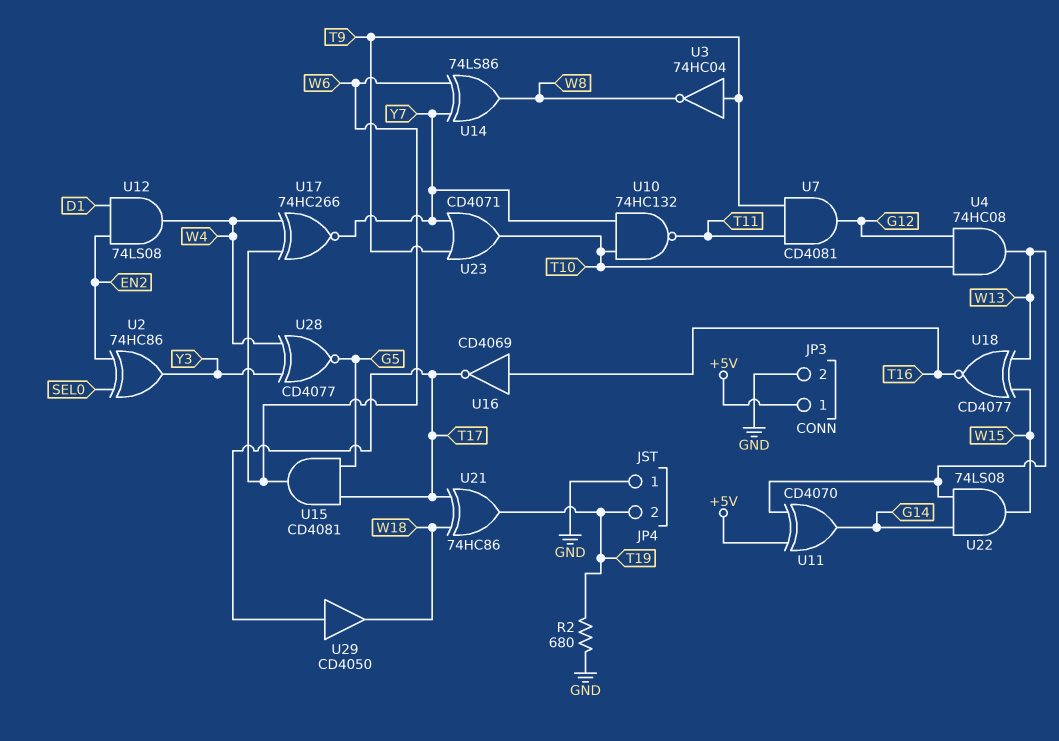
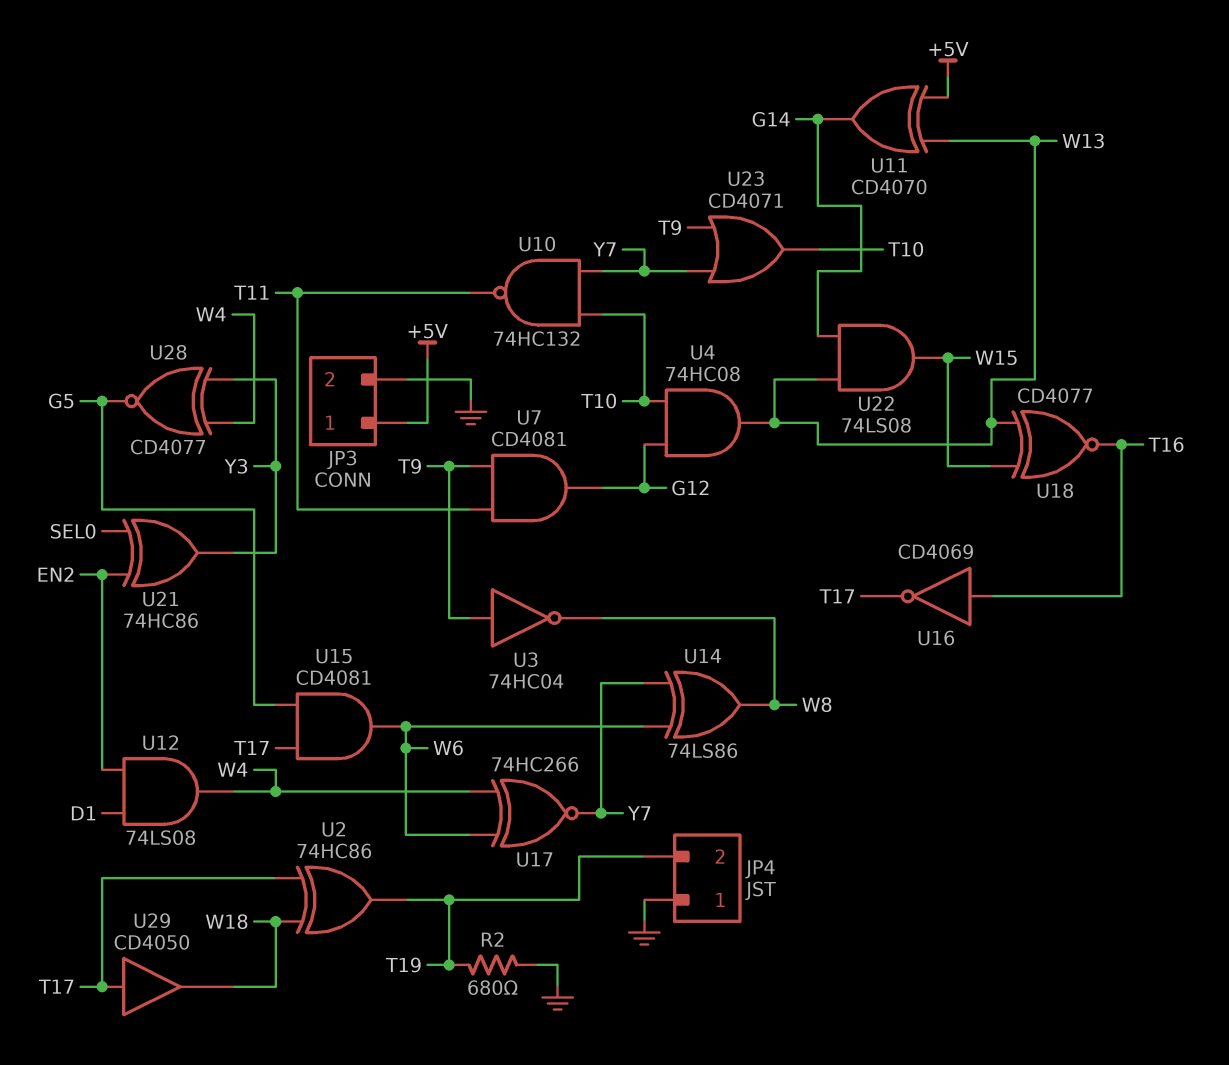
U2: XOR 74HC86 (in EN2, in SEL0, out Y3) -> XOR 74HC86 (in T17, in W18, out T19)
U21: XOR 74HC86 (in T17, in W18, out T19) -> XOR 74HC86 (in EN2, in SEL0, out Y3)

